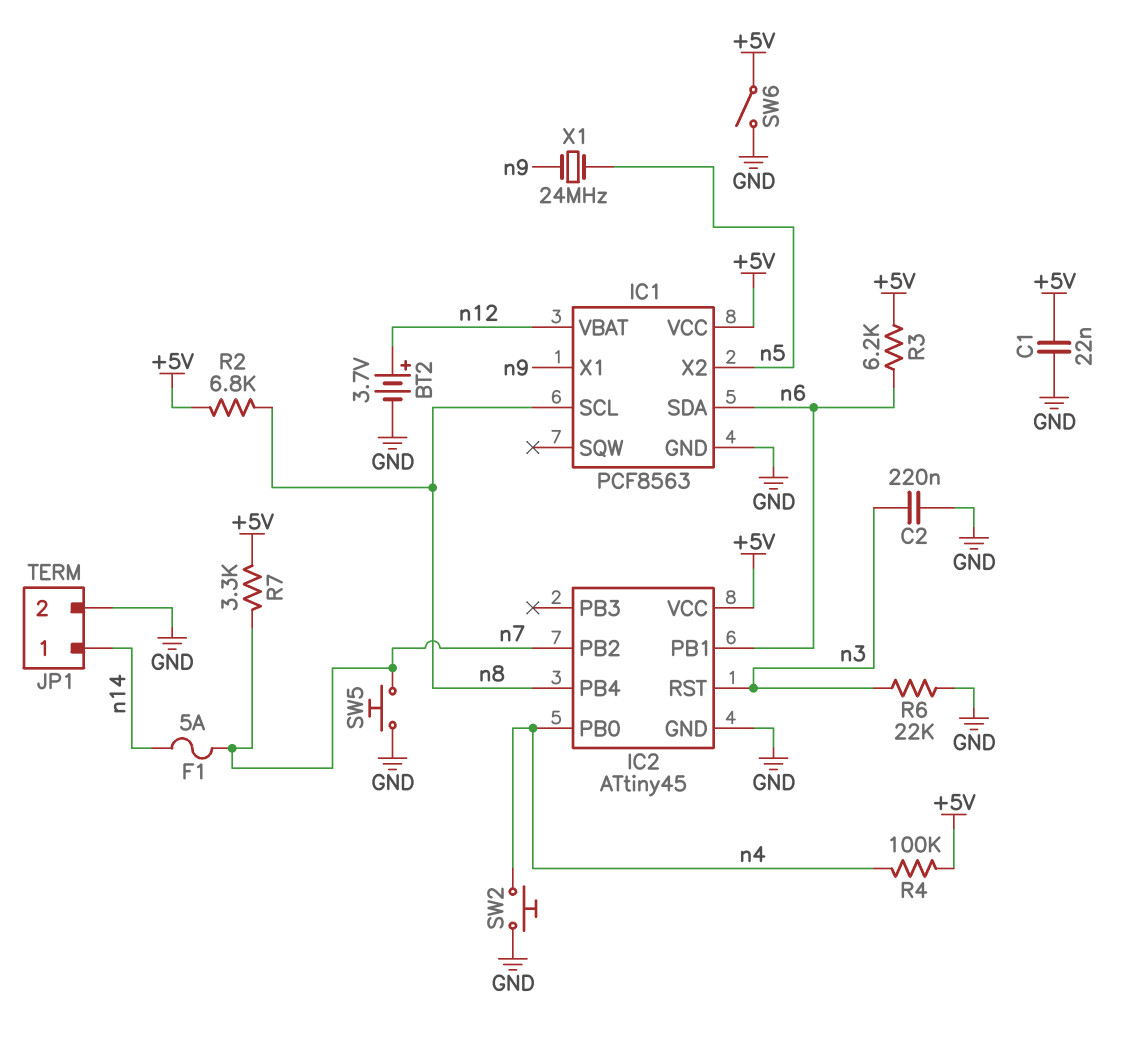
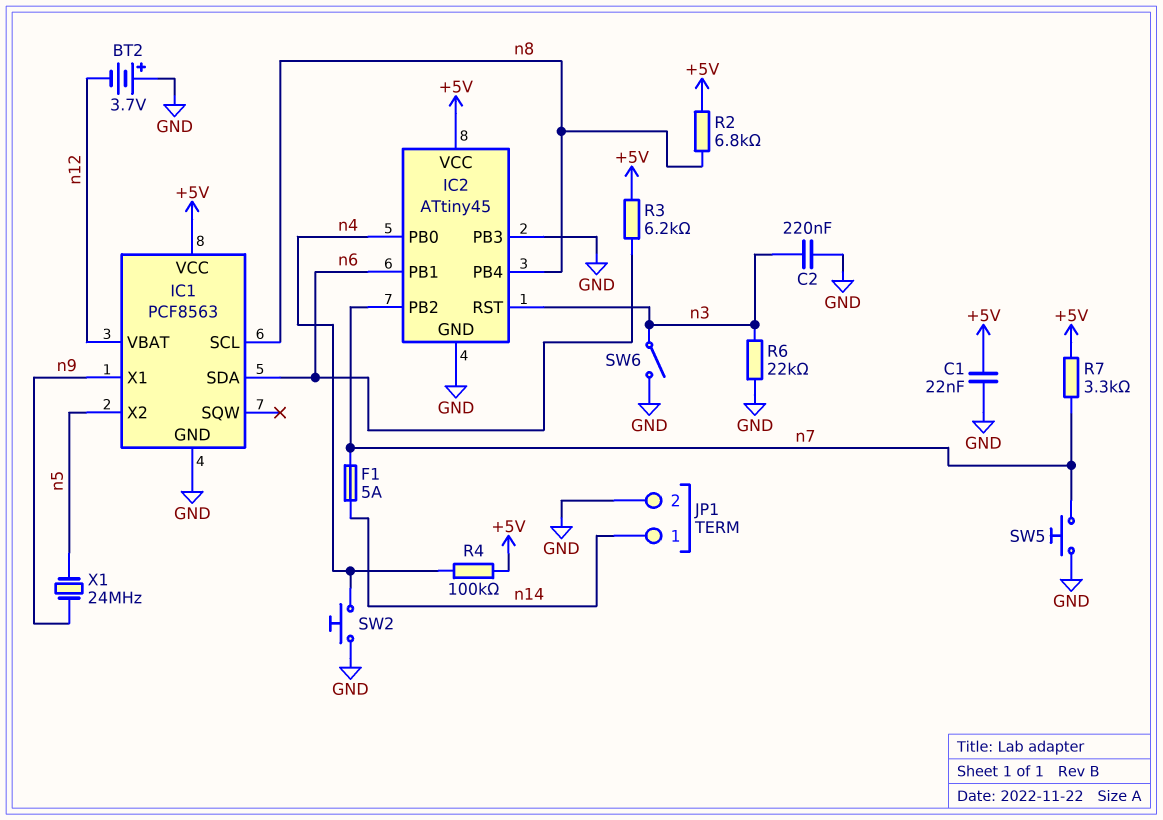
BT2: 3.7V (plus n12, minus GND) -> 3.7V (plus GND, minus n12)
IC2 pin PB3: none -> GND
SW6: switch (+5V, GND) -> switch (GND, n3)

